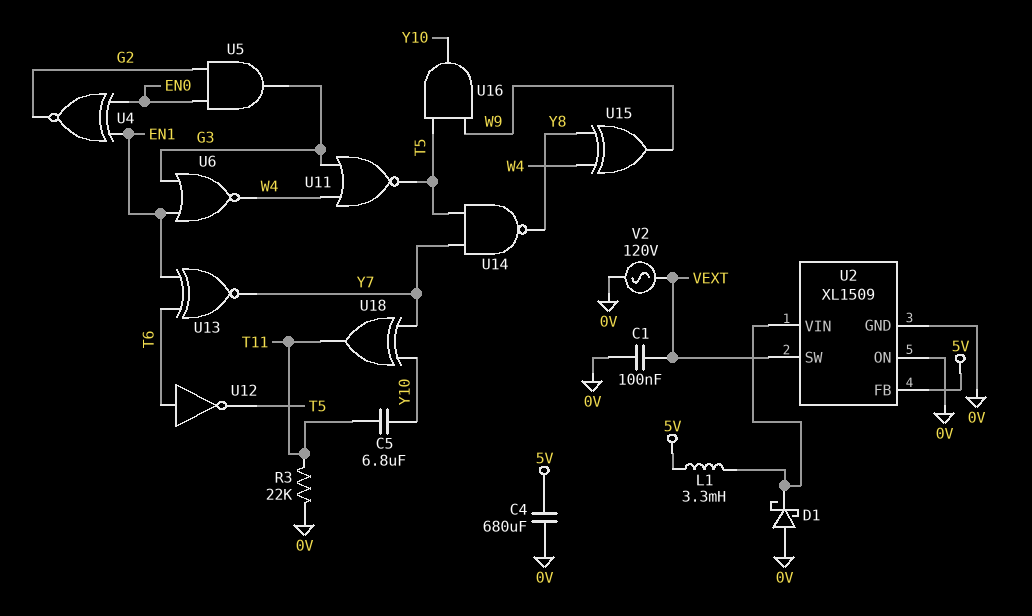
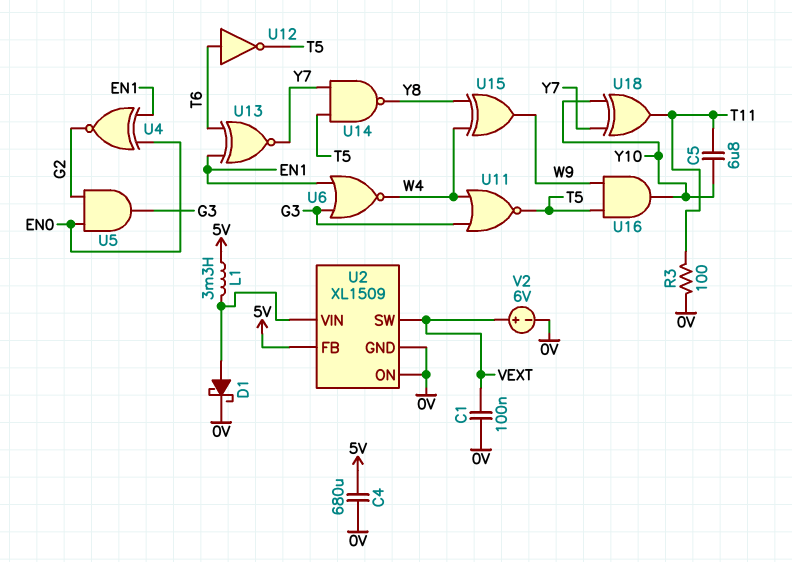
D1: schottky (A 0V, K U2/VIN) -> schottky (A U2/VIN, K 0V)
R3: 22k (0V, T11) -> 100 (0V, T11)
V2: AC 120V (0V, VEXT) -> 6V (plus VEXT, minus 0V)

